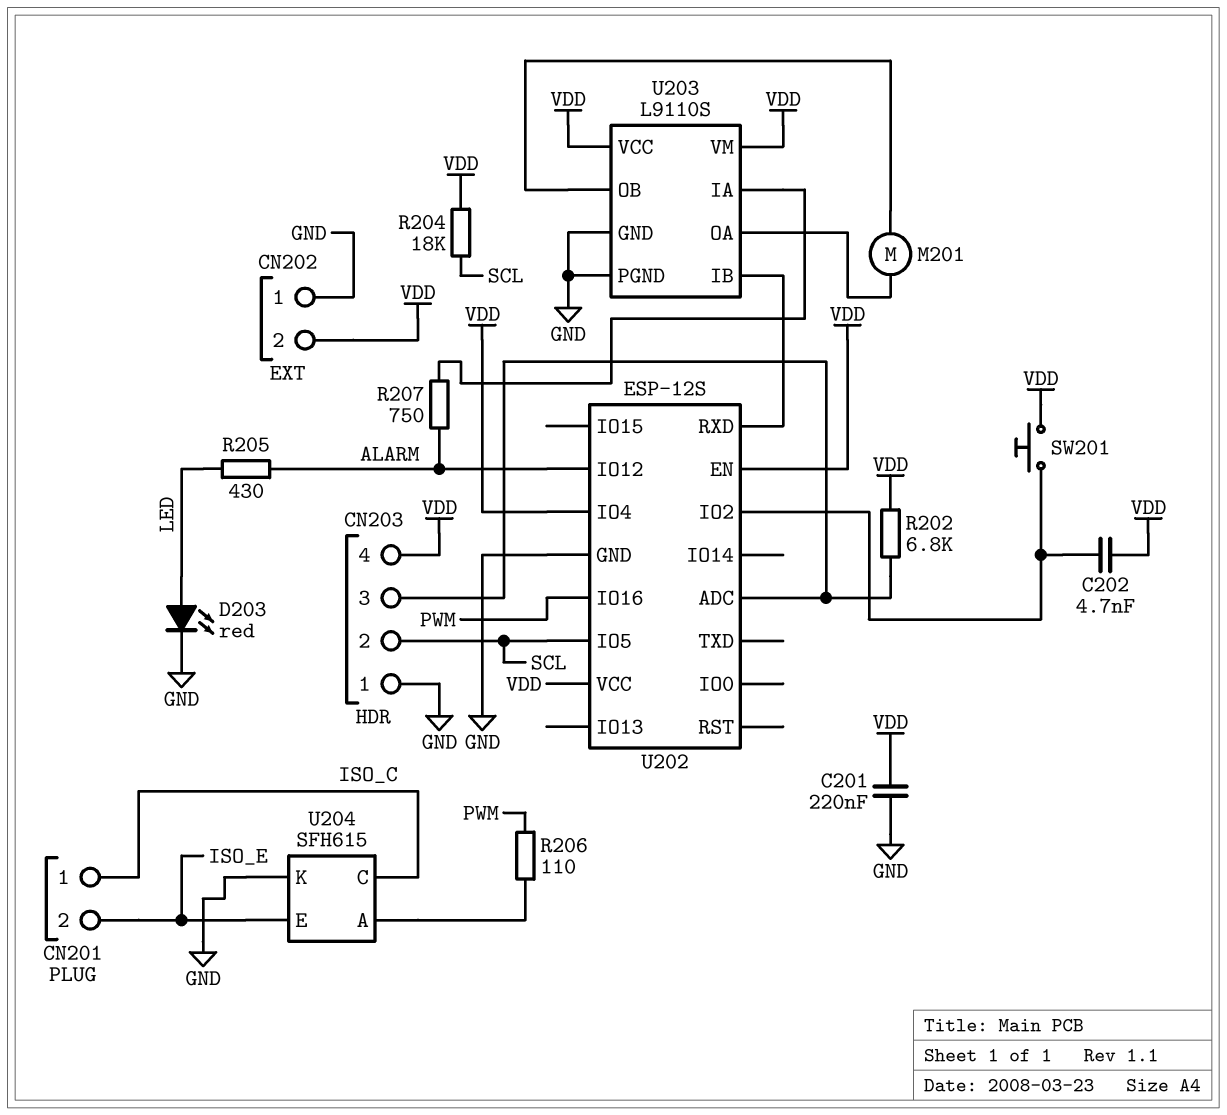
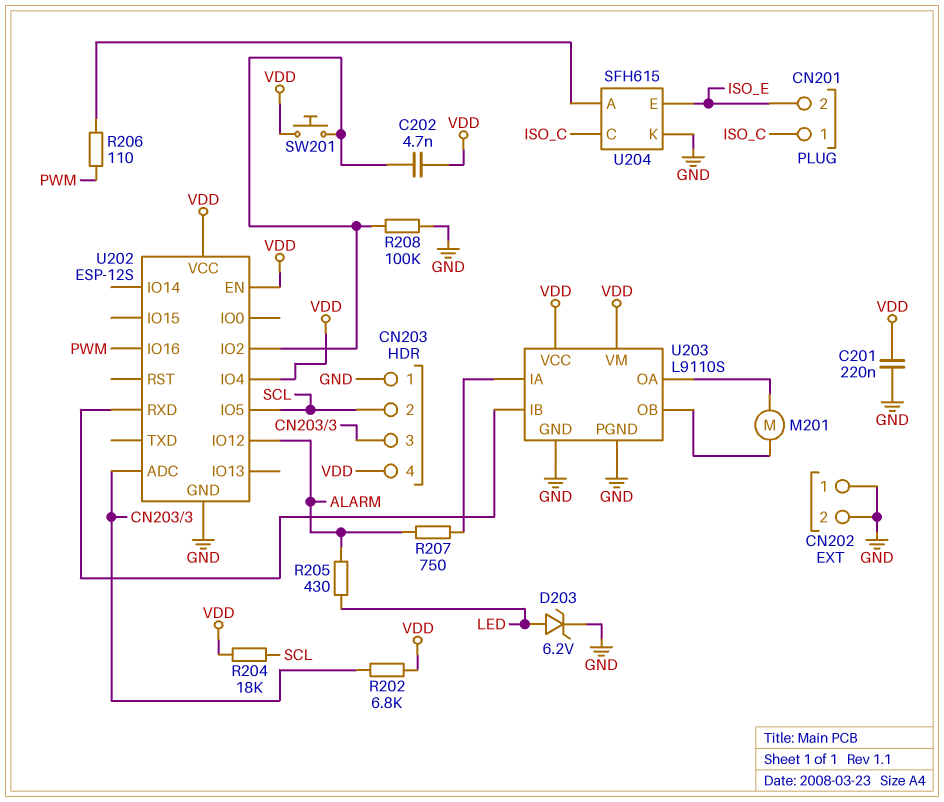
CN202 pin 2: VDD -> GND
D203: LED red (A LED, K GND) -> zener 6.2V (A LED, K GND)
R208: none -> 100k (GND, U202/IO2)

